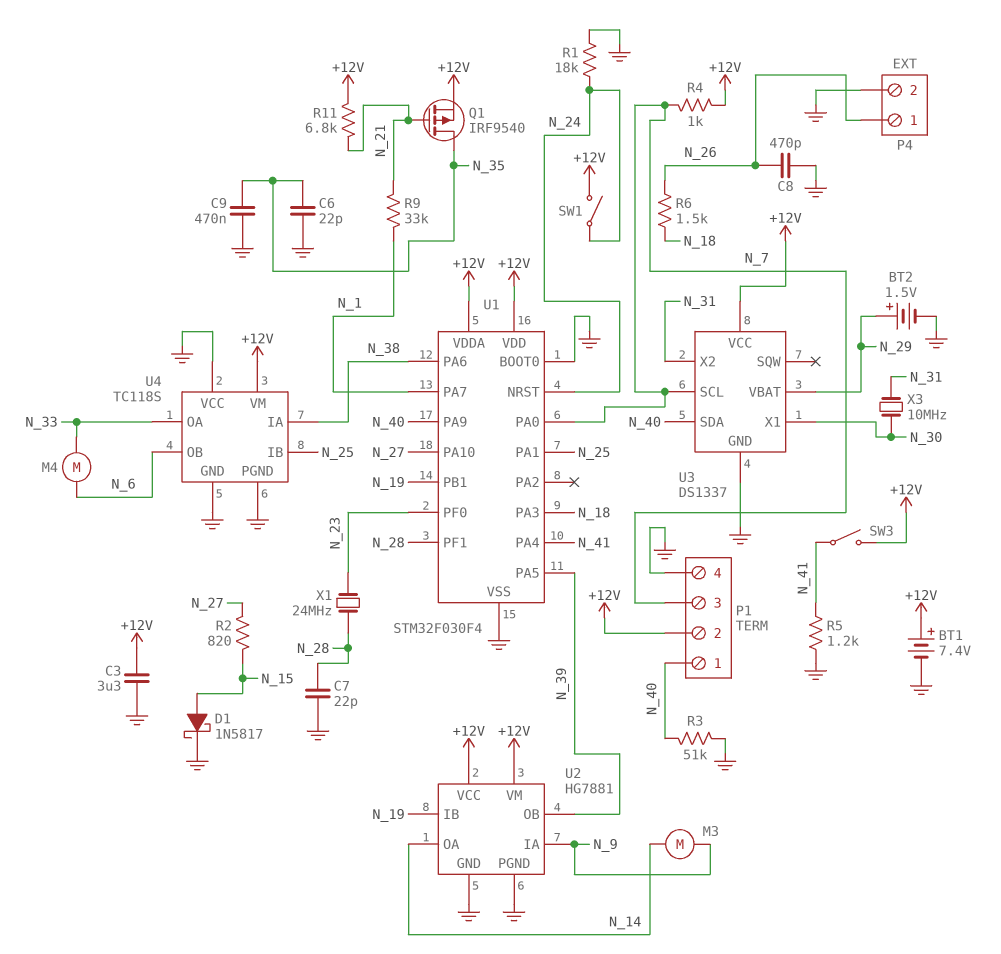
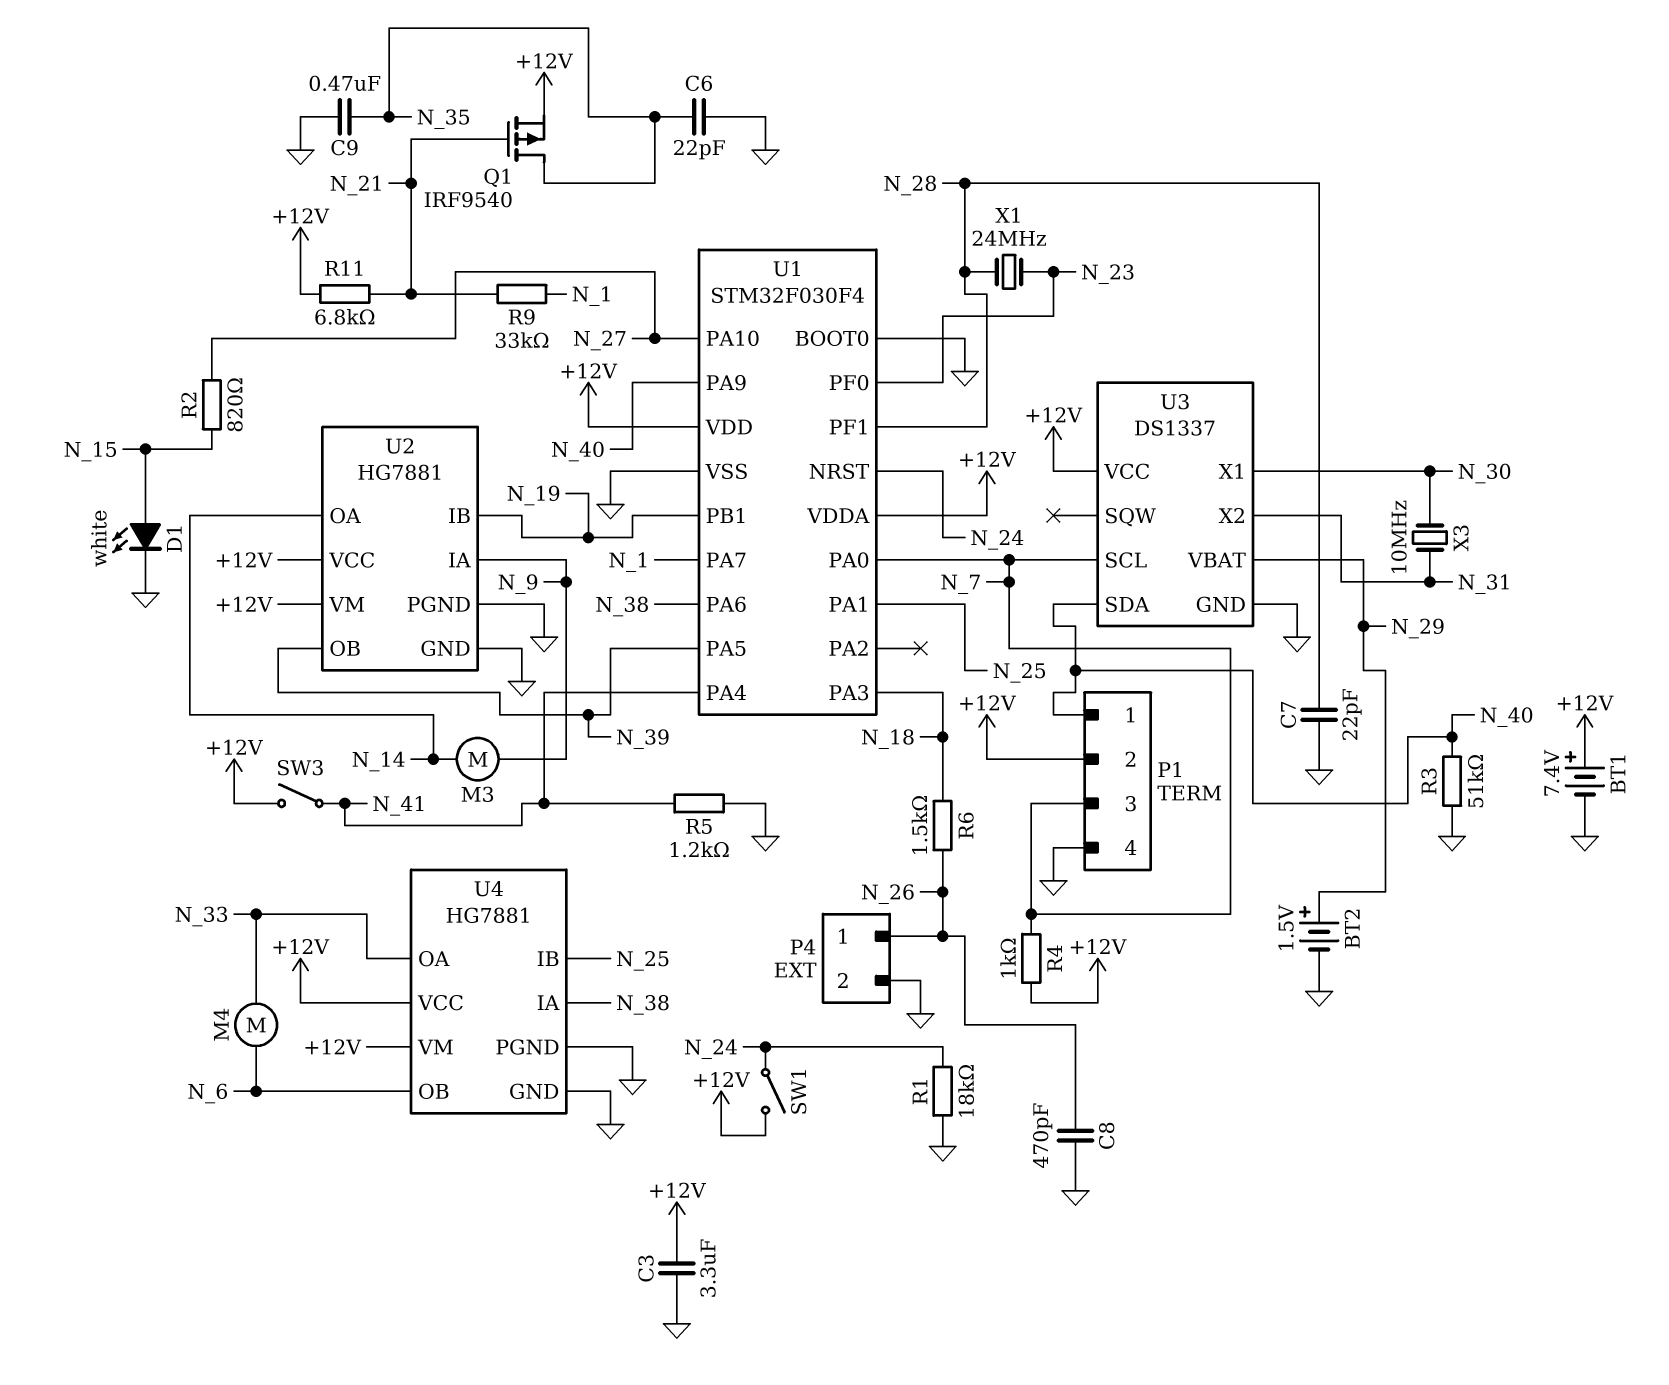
D1: schottky 1N5817 (A N_15, K GND) -> LED white (A N_15, K GND)
U4: TC118S -> HG7881
U4 pin VCC: GND -> +12V

